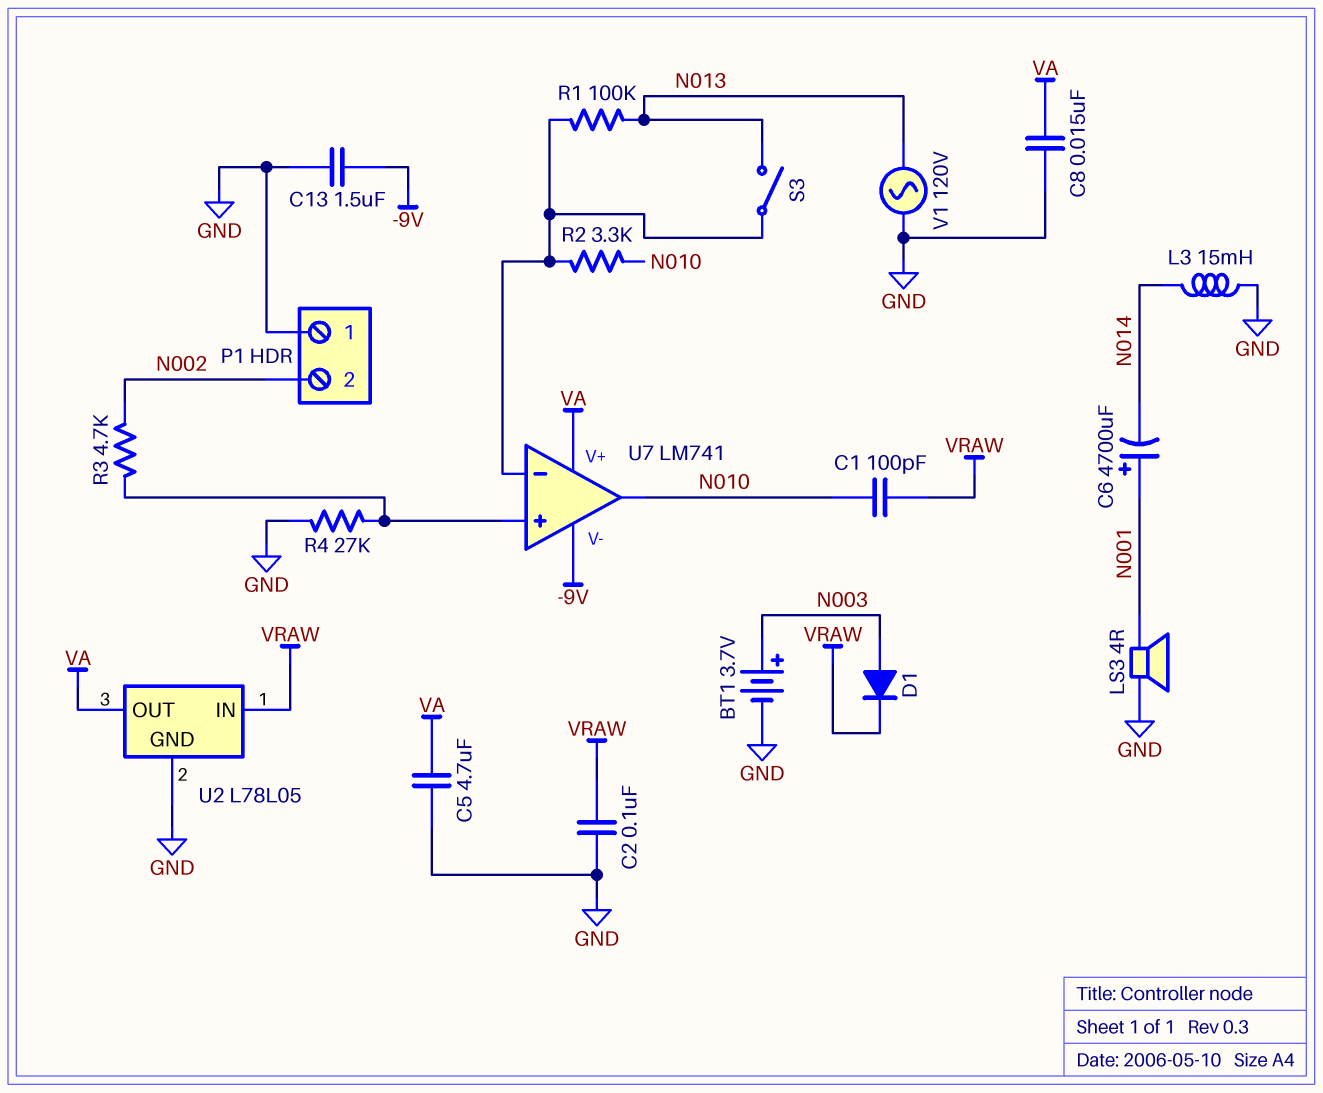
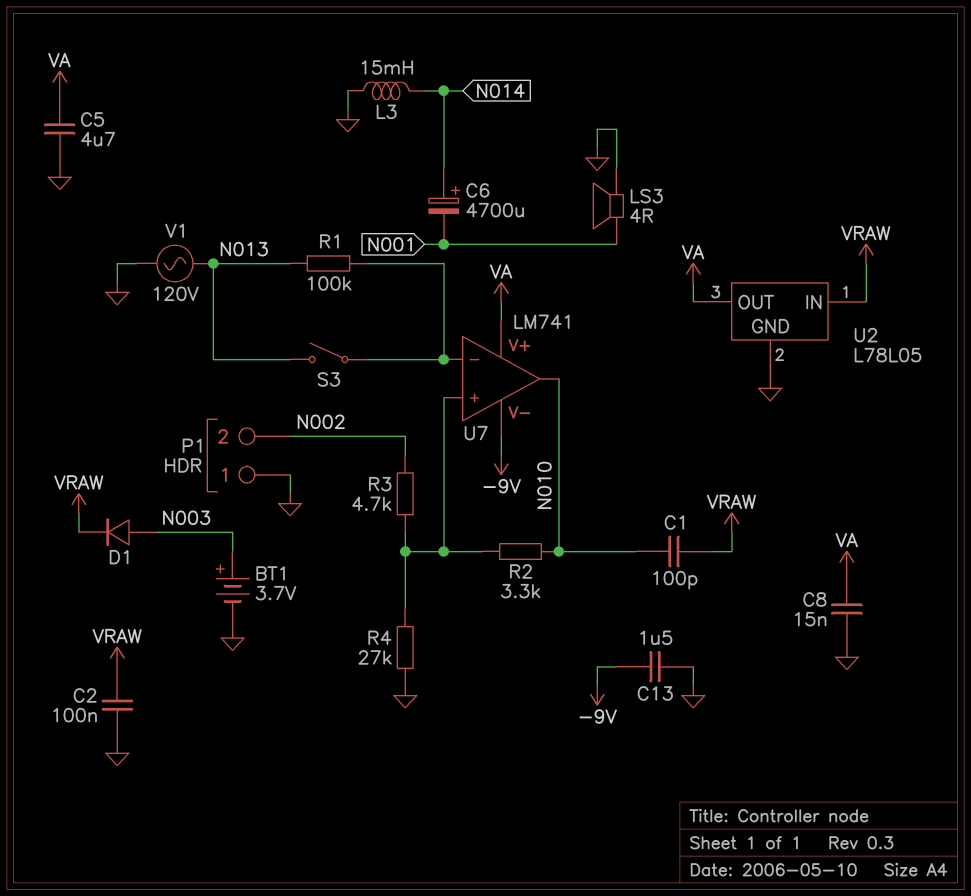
C6: 4700uF (plus N001, minus N014) -> 4700uF (plus N014, minus N001)
R2: 3.3k (N010, U7/in-) -> 3.3k (N010, U7/in+)

